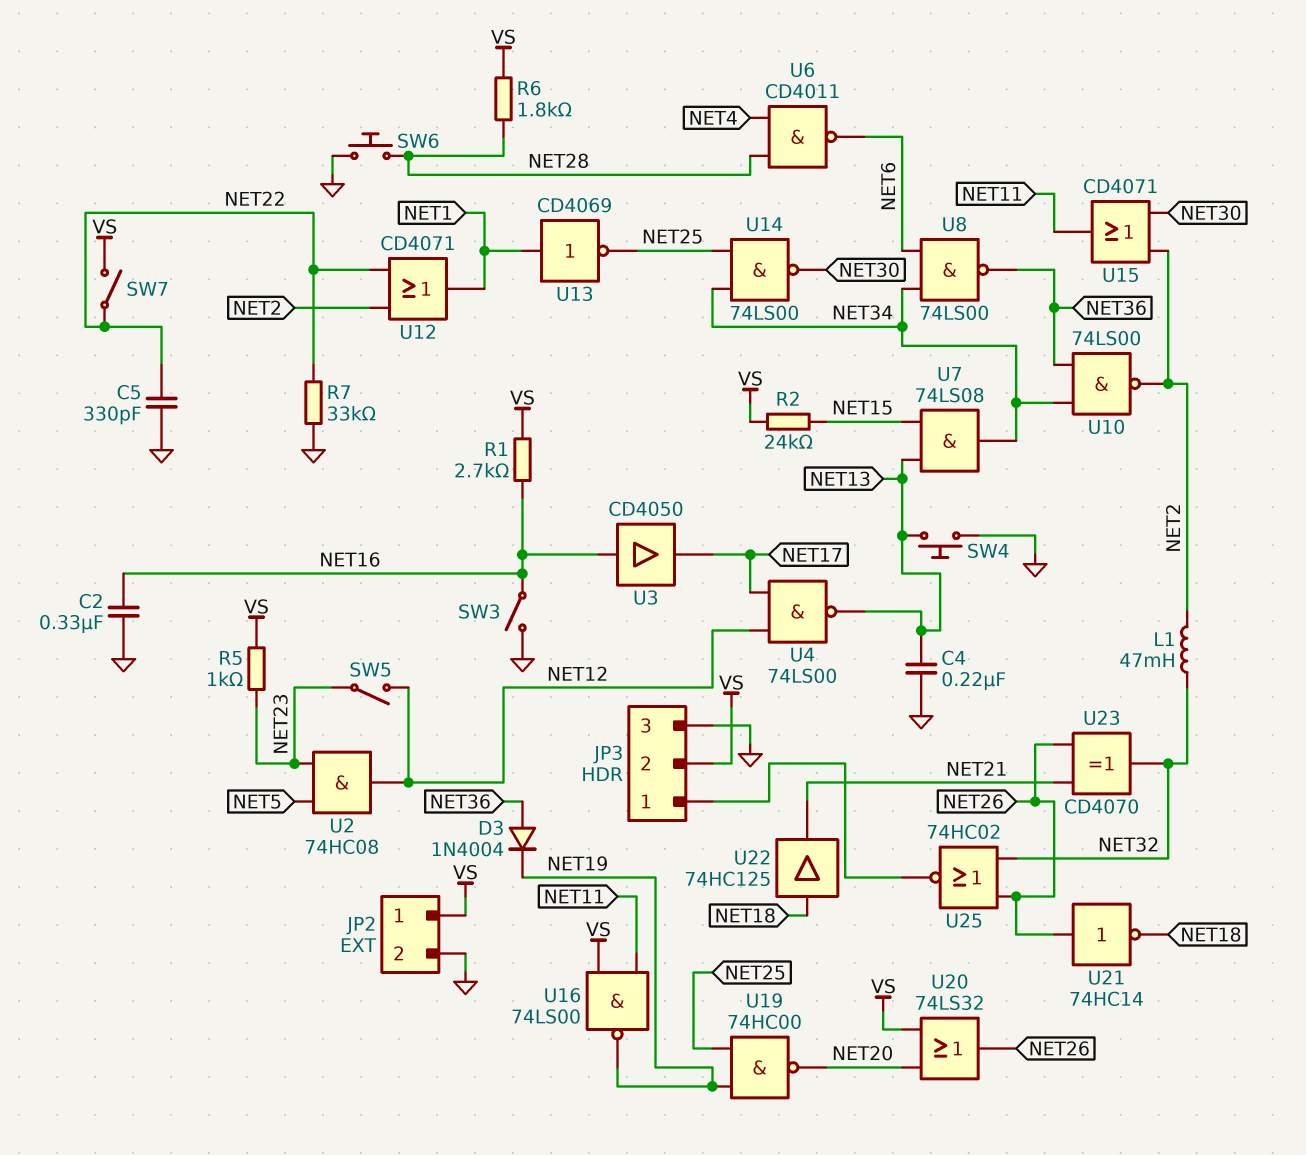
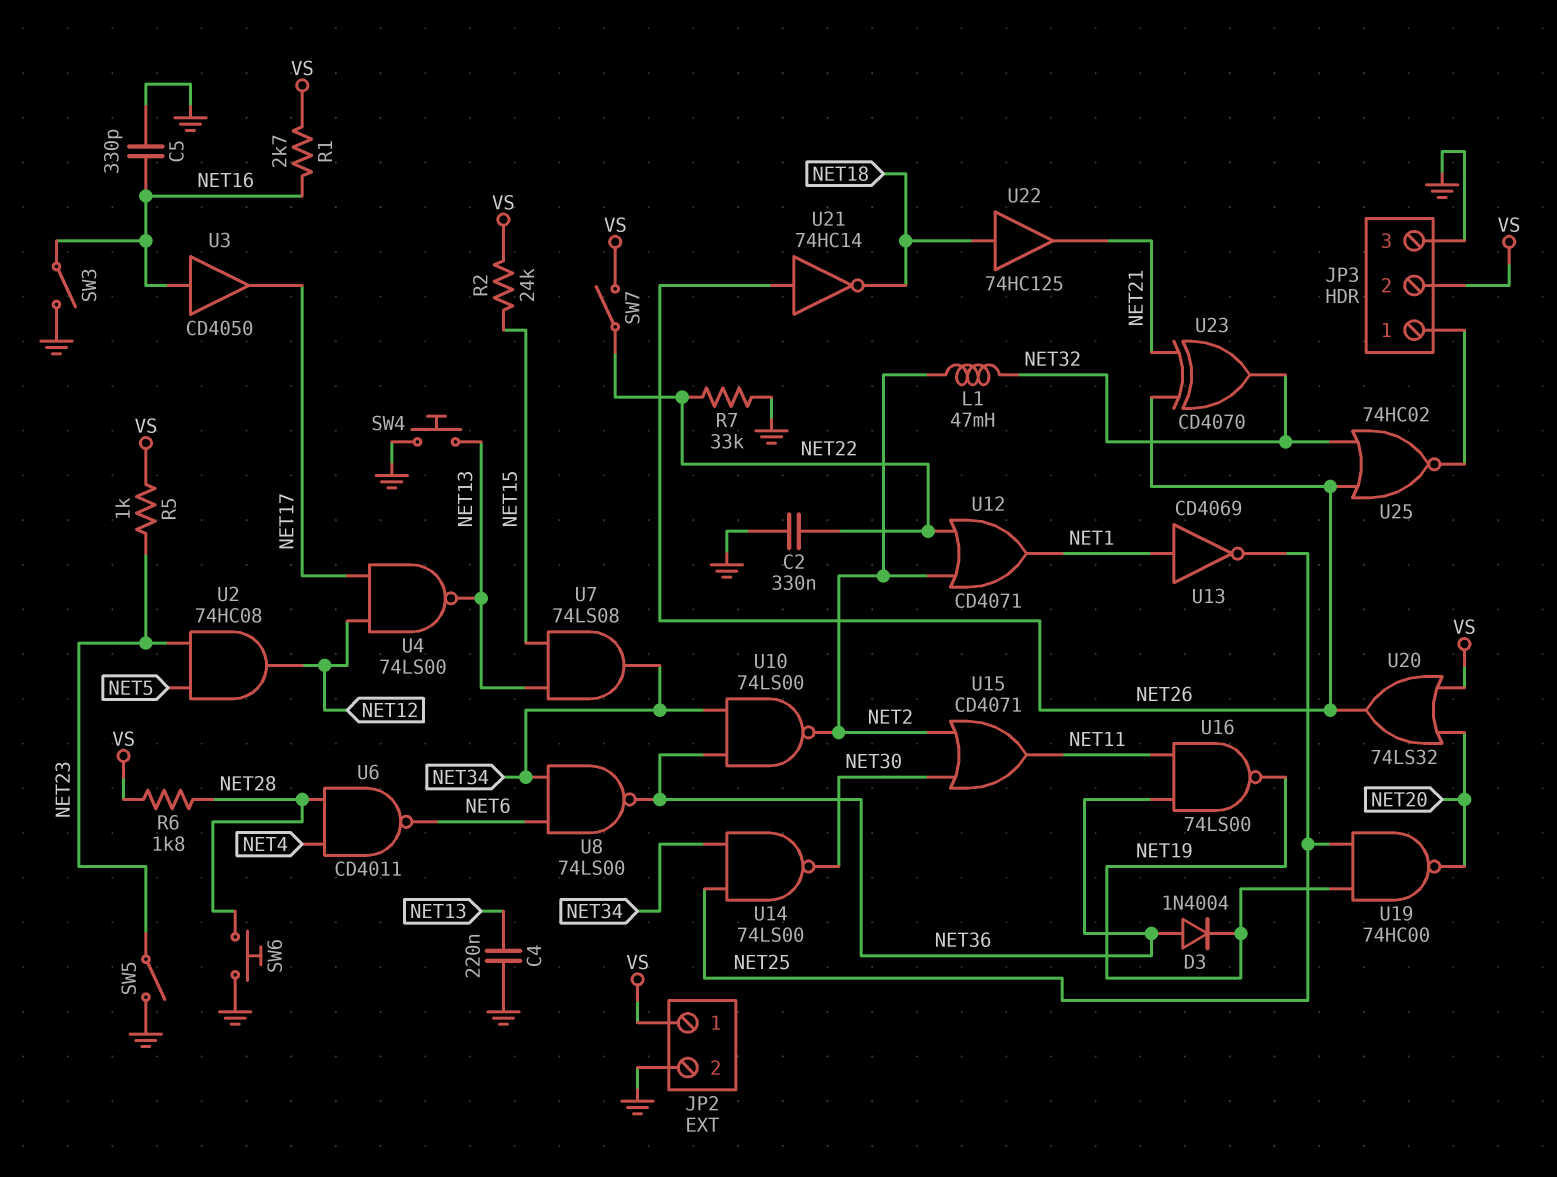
C2: 330nF (GND, NET16) -> 330nF (GND, NET22)
C5: 330pF (GND, NET22) -> 330pF (GND, NET16)
SW5: switch (NET12, NET23) -> switch (GND, NET23)
U16: NAND 74LS00 (in NET11, in VS, out NET19) -> NAND 74LS00 (in NET11, in NET36, out NET19)

